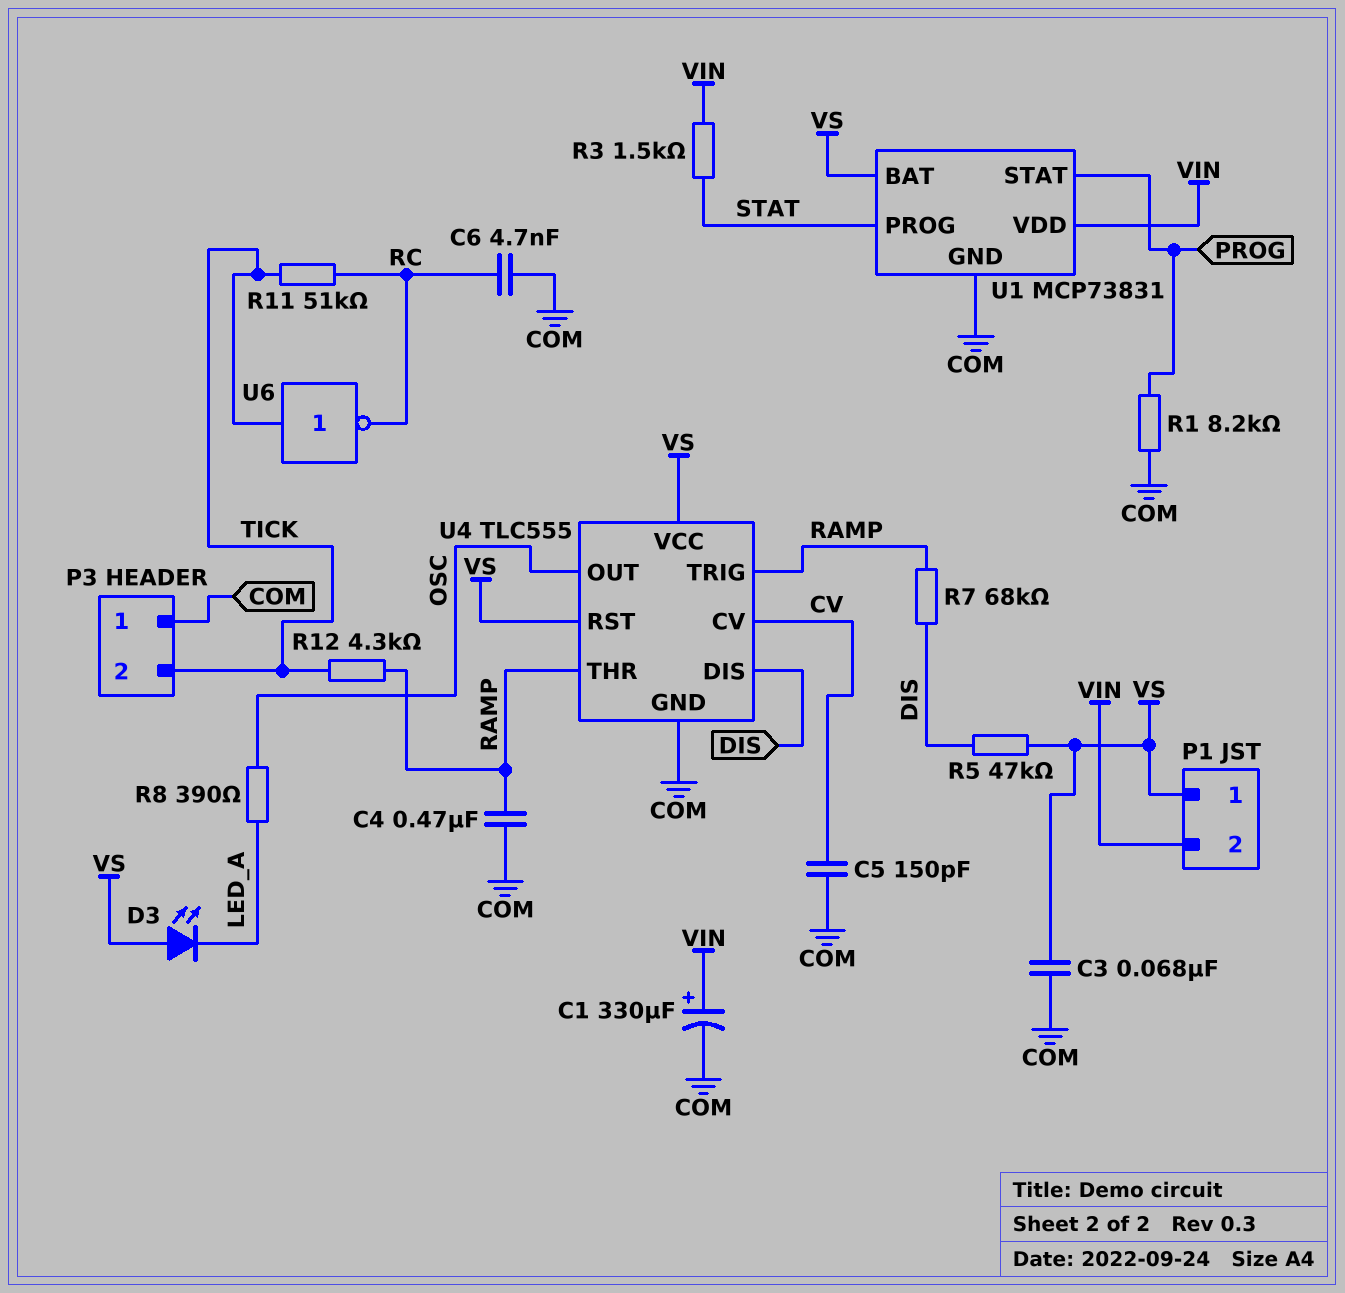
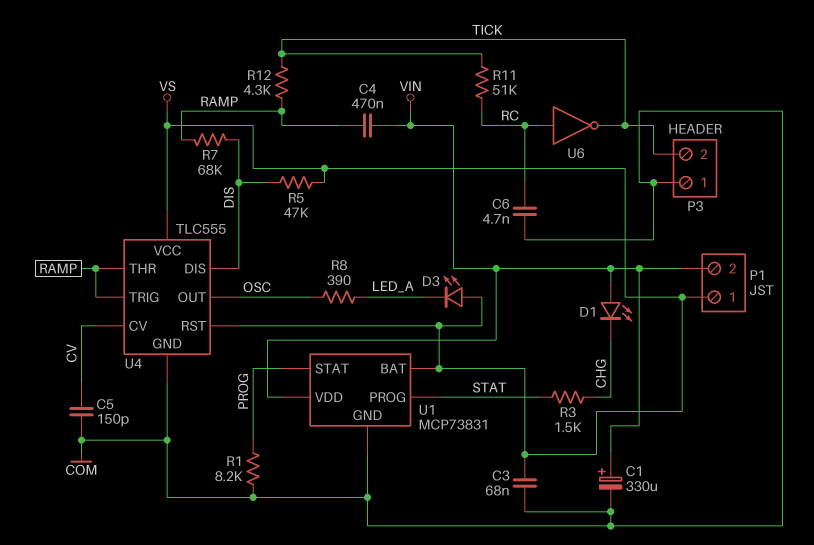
C4: 470nF (COM, RAMP) -> 470nF (RAMP, VIN)
D1: none -> LED (A VIN, K CHG)
R3: 1.5k (STAT, VIN) -> 1.5k (CHG, STAT)
U6: NOT (in TICK, out RC) -> NOT (in RC, out TICK)

